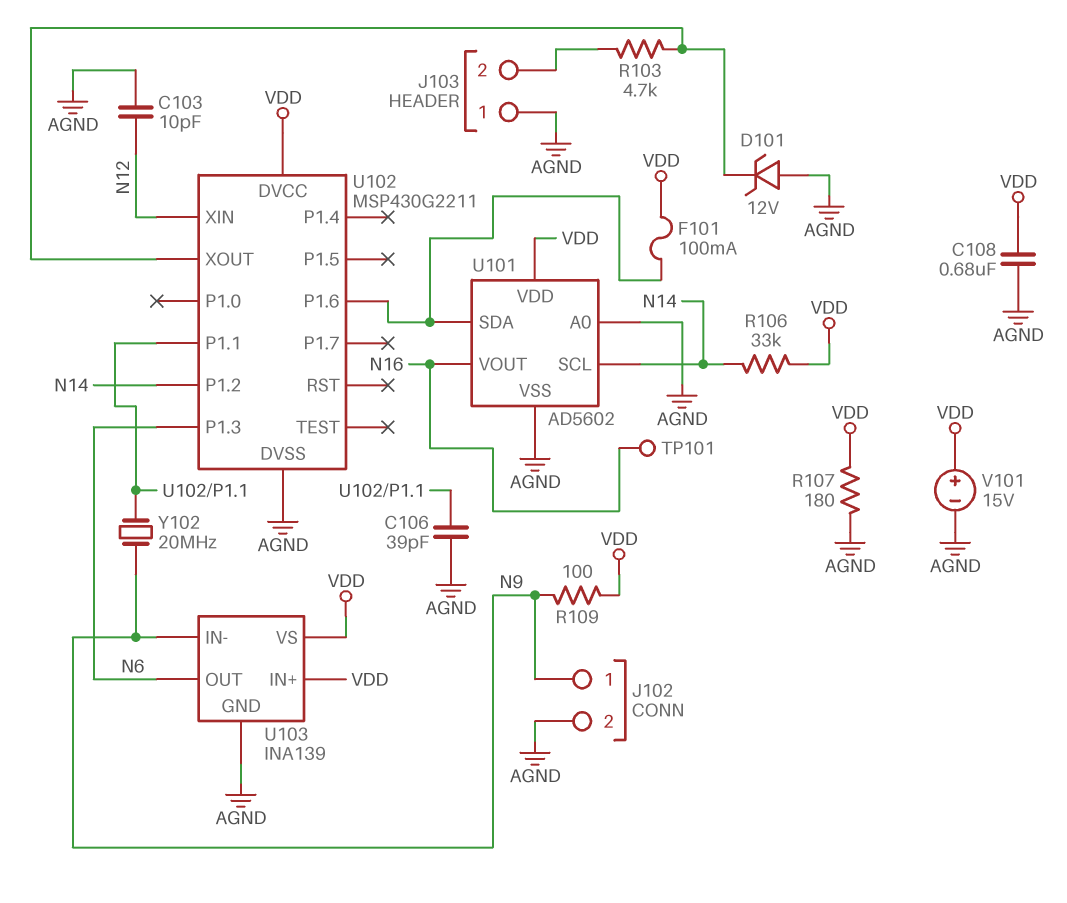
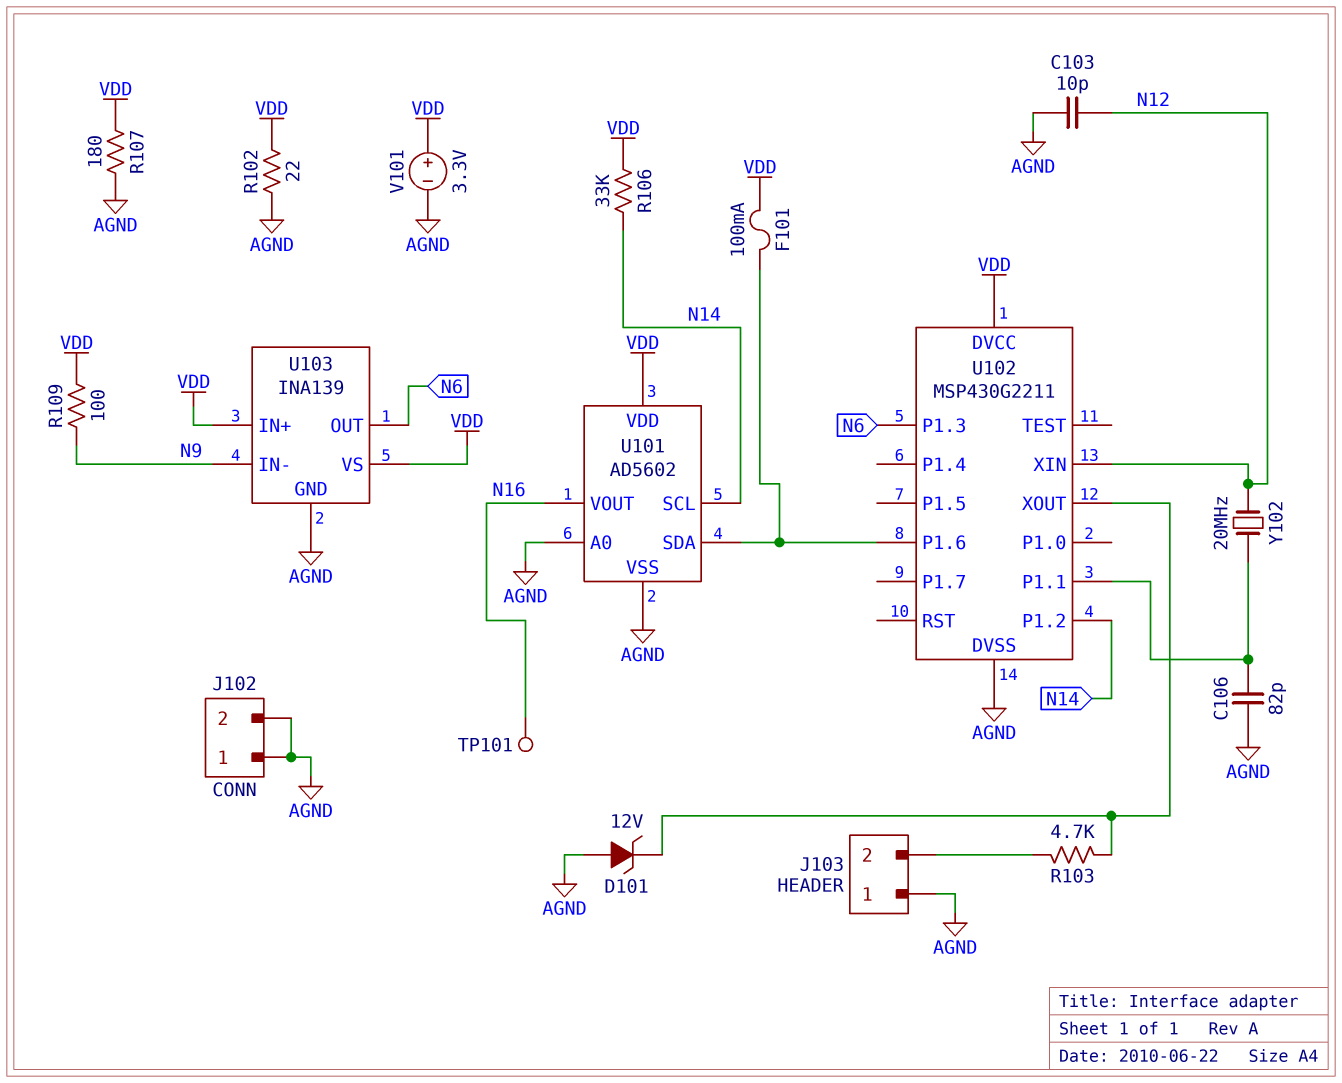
C106: 39pF (AGND, U102/P1.1) -> 82pF (AGND, U102/P1.1)
C108: 680nF (AGND, VDD) -> none
J102 pin 1: N9 -> AGND
R102: none -> 22 (AGND, VDD)
V101: 15V (plus VDD, minus AGND) -> 3.3V (plus VDD, minus AGND)
Y102: 20MHz (N9, U102/P1.1) -> 20MHz (N12, U102/P1.1)

